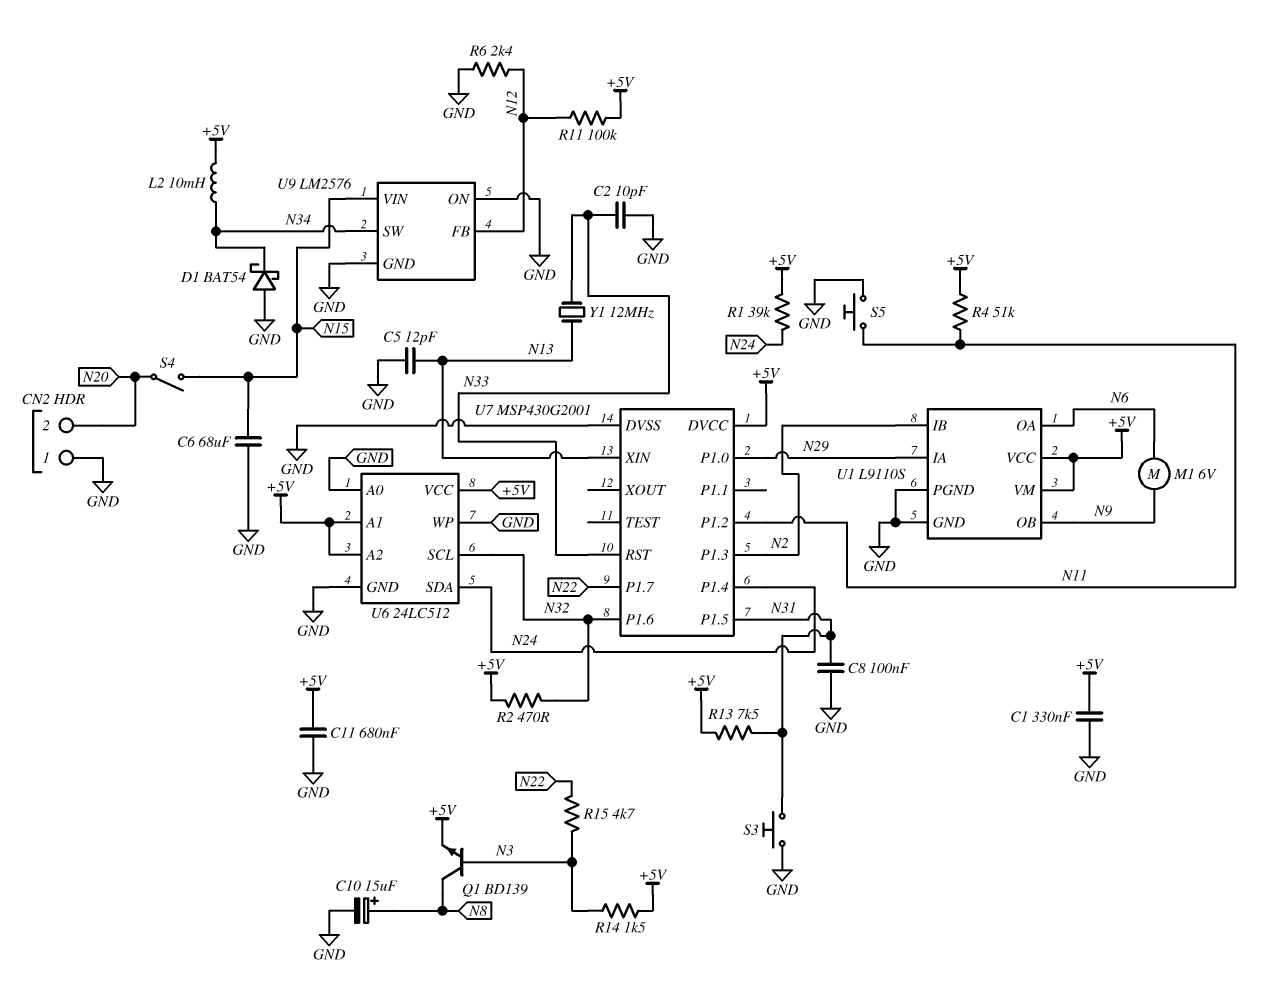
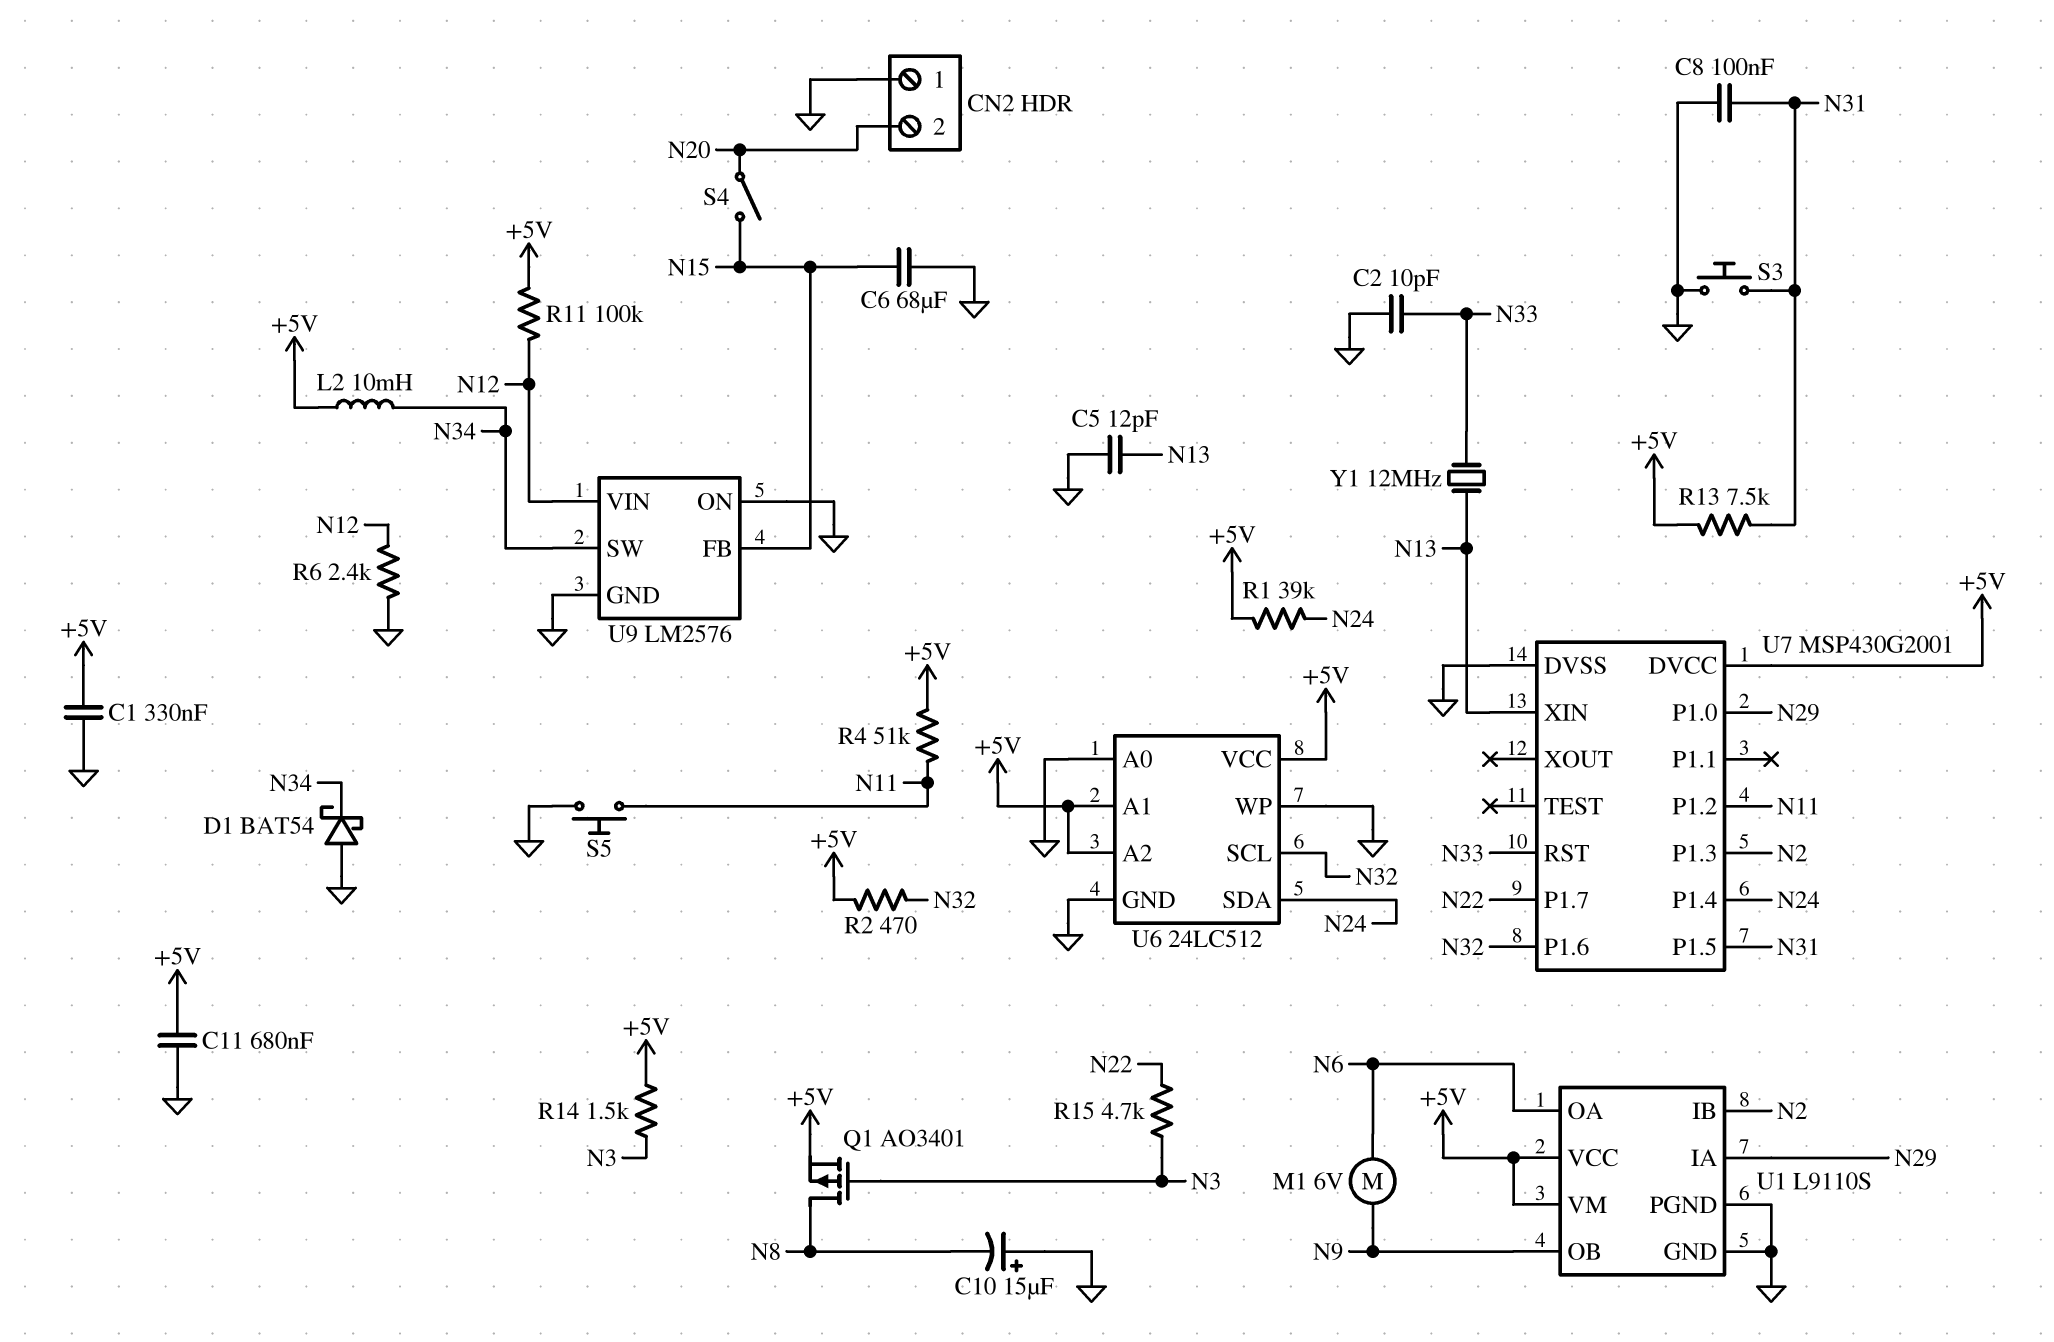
C10: 15uF (plus N8, minus GND) -> 15uF (plus GND, minus N8)
Q1: NPN BD139 (B N3, C N8, E +5V) -> PMOS AO3401 (G N3, D N8, S +5V)
U9 pin FB: N12 -> N15
U9 pin VIN: N15 -> N12

